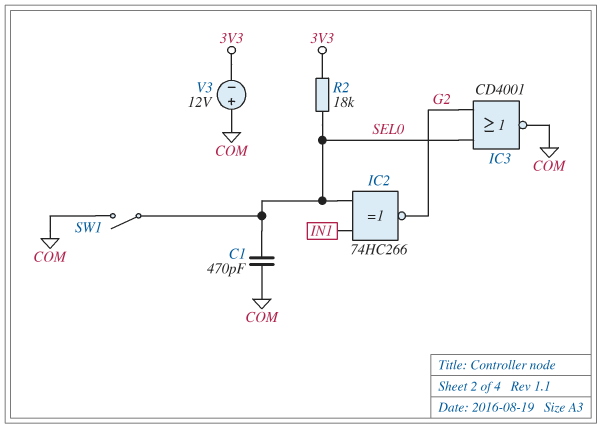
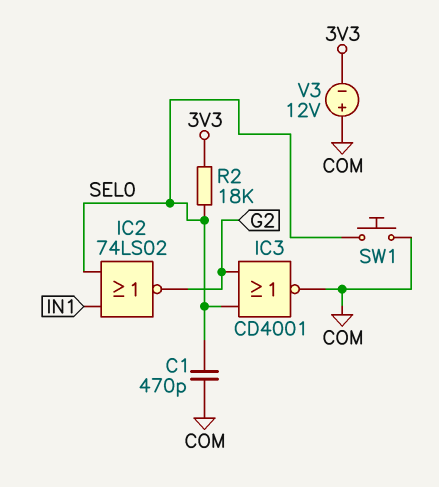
IC2: XNOR 74HC266 (in IN1, in SEL0, out G2) -> NOR 74LS02 (in IN1, in SEL0, out G2)
SW1: switch (COM, SEL0) -> button (COM, SEL0)

